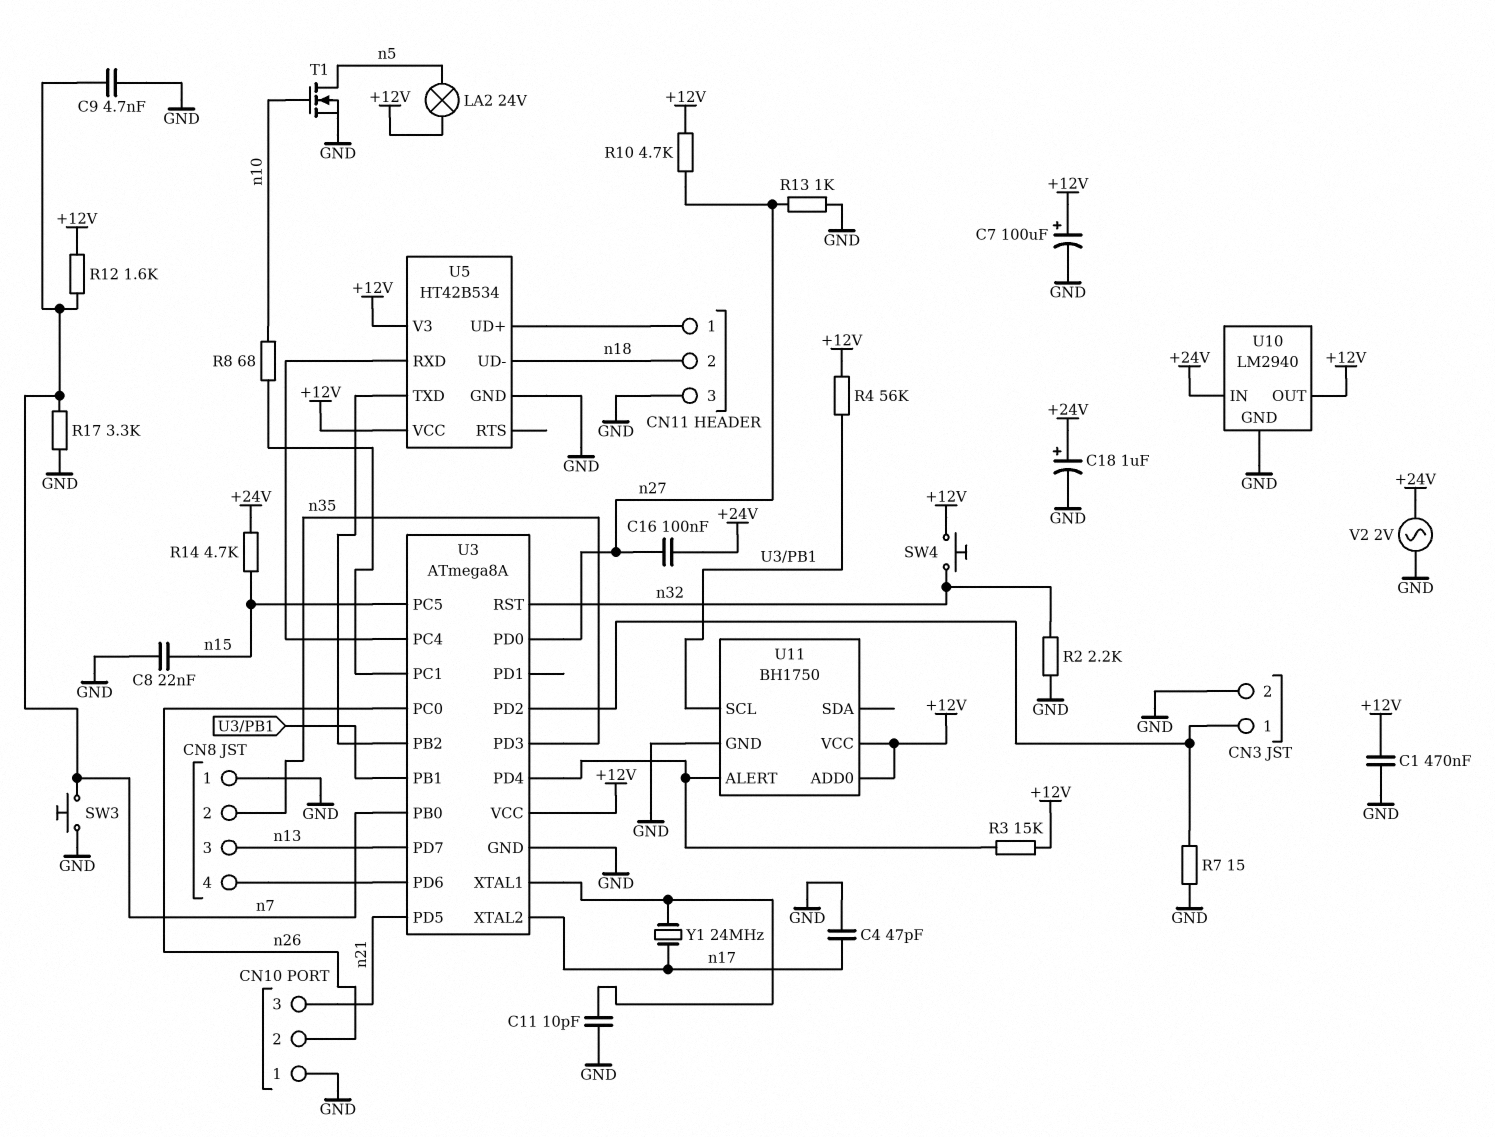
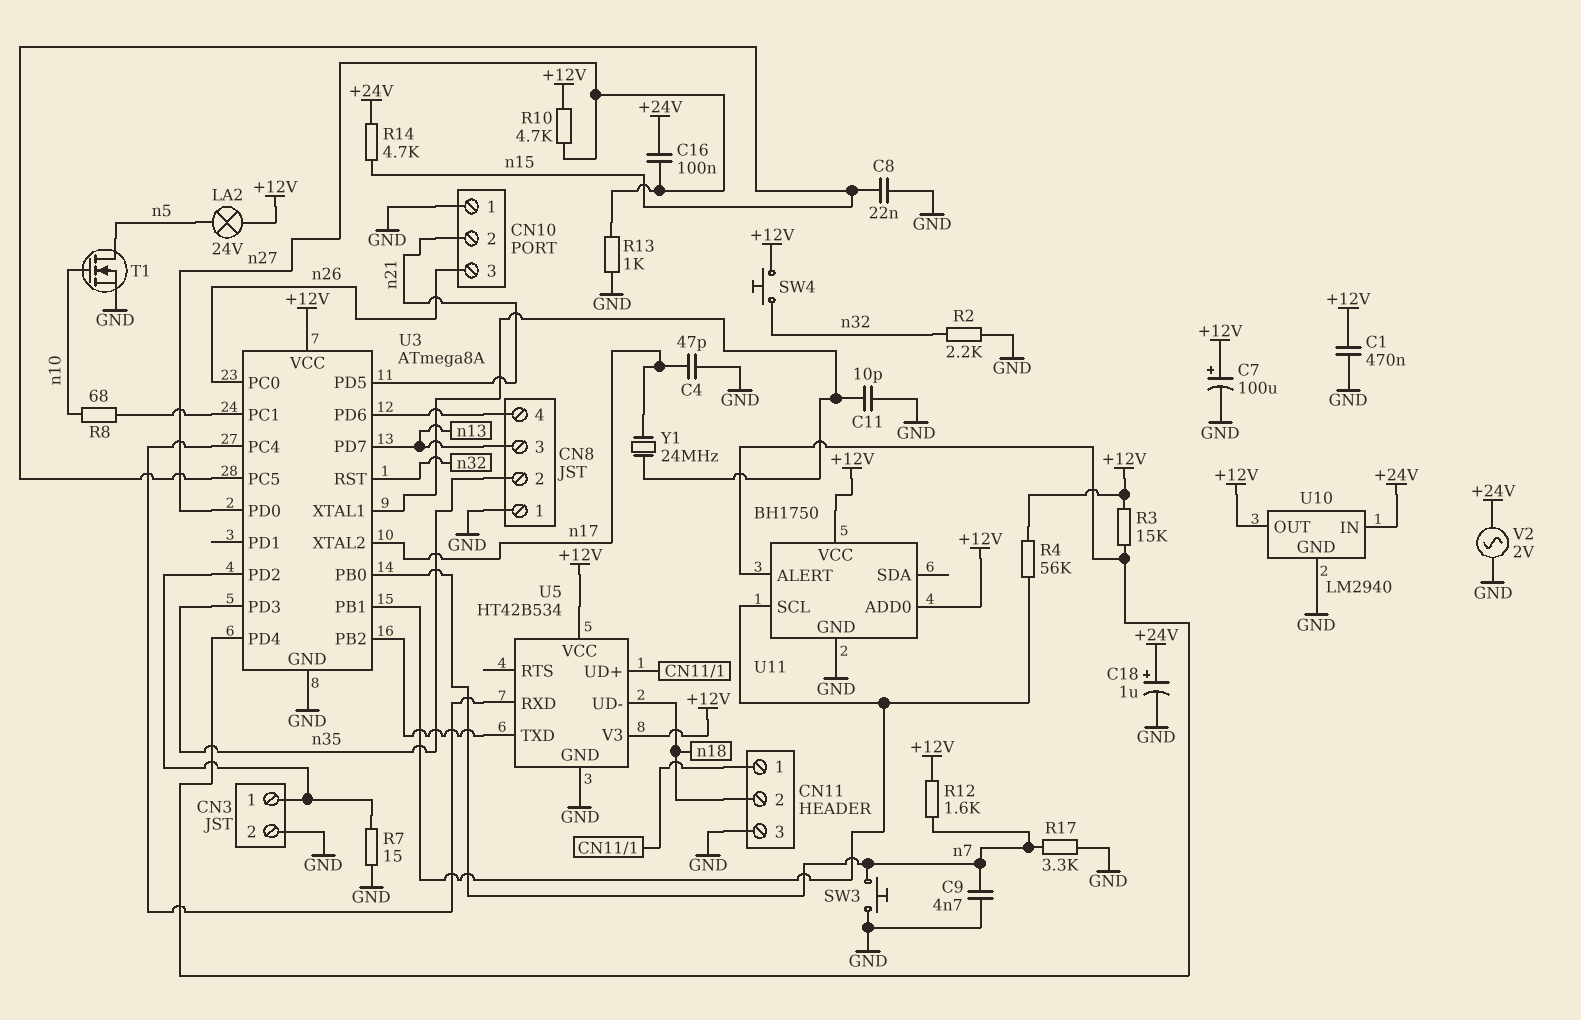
CN10 pin 2: n26 -> n21
CN10 pin 3: n21 -> n26

